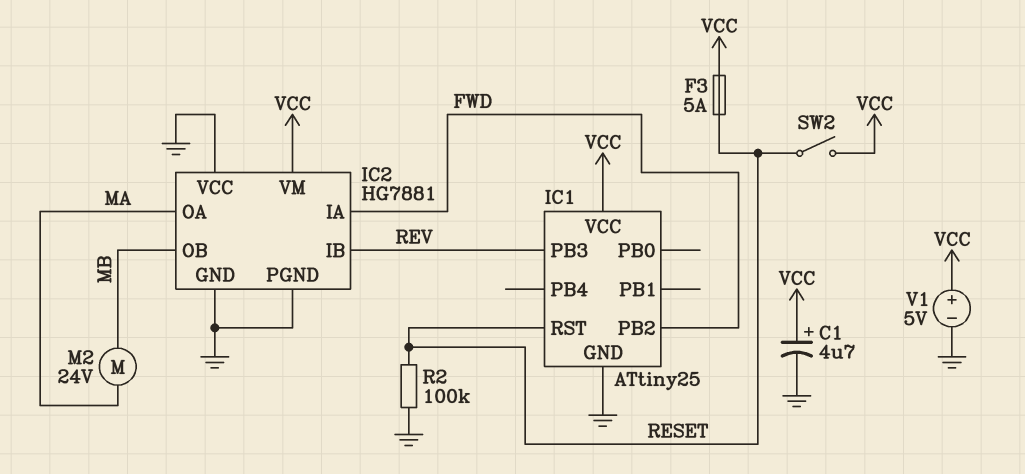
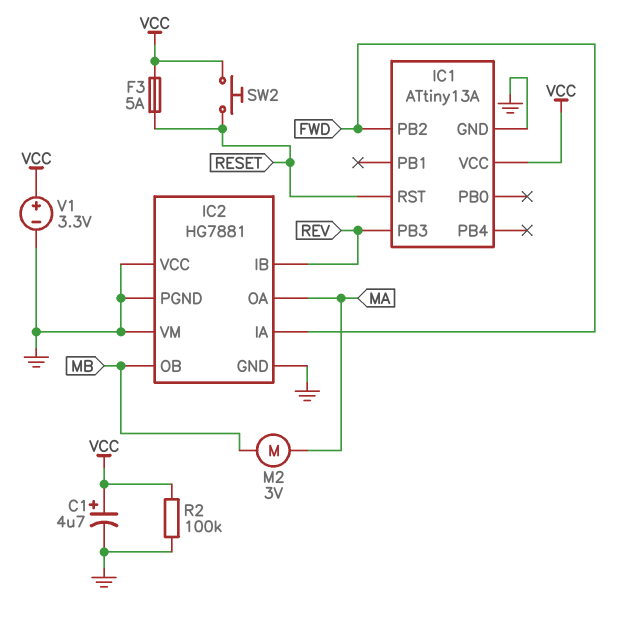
IC1: ATtiny25 -> ATtiny13A
IC2 pin VM: VCC -> GND
M2: motor 24V (MA, MB) -> motor 3V (MA, MB)
R2: 100k (GND, RESET) -> 100k (GND, VCC)
SW2: switch (RESET, VCC) -> button (RESET, VCC)
V1: 5V (plus VCC, minus GND) -> 3.3V (plus VCC, minus GND)

